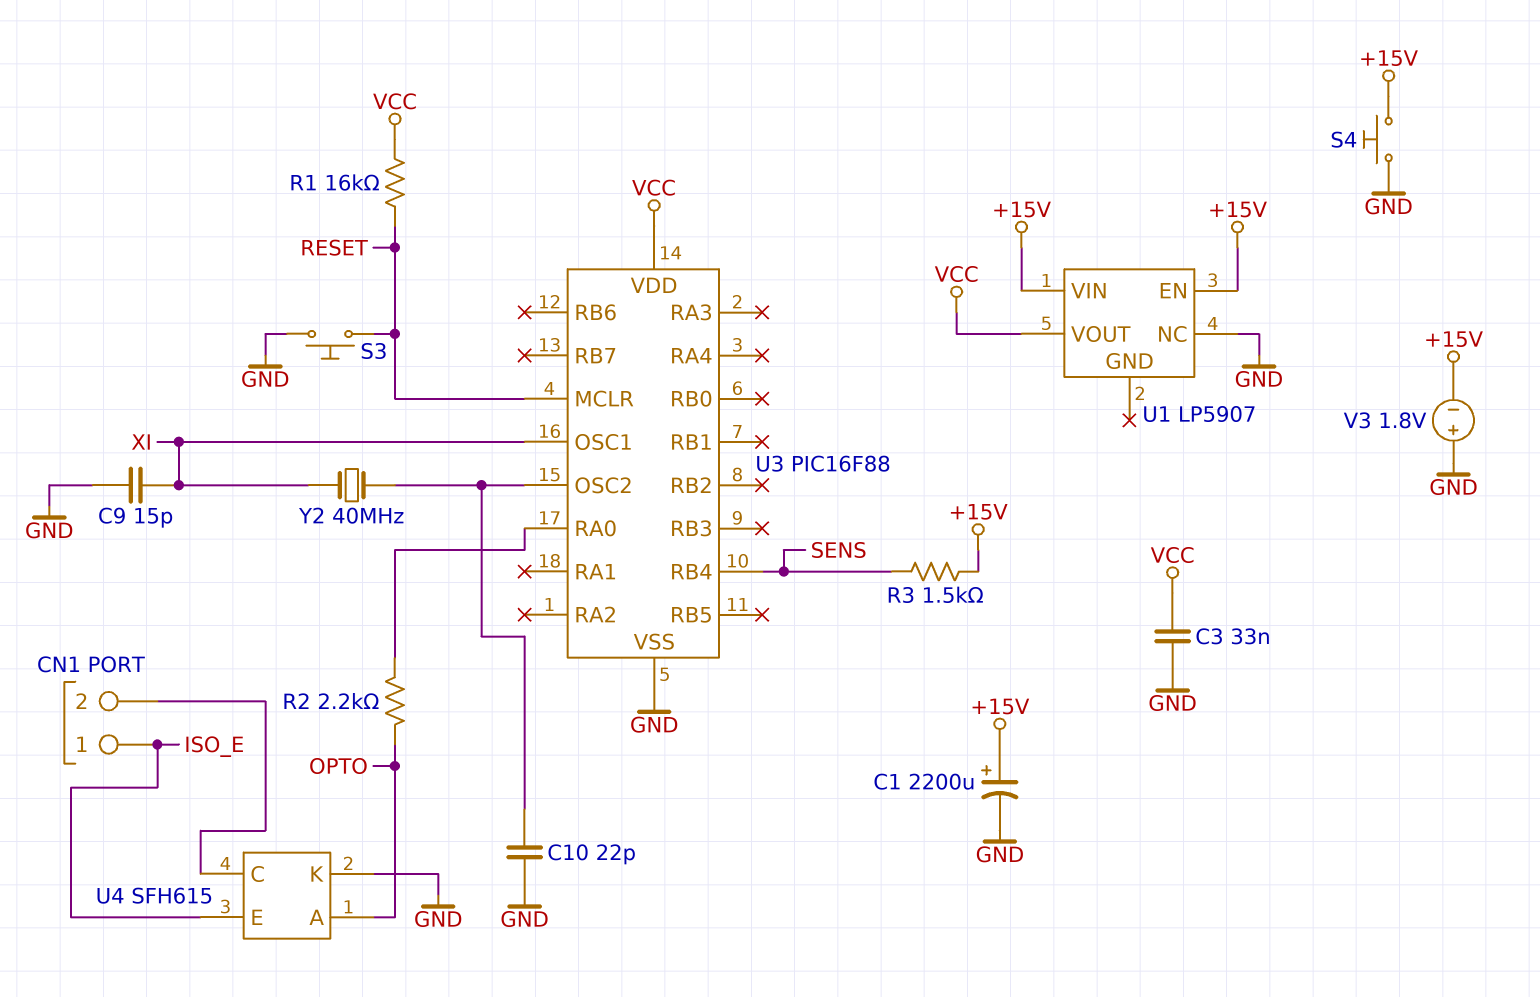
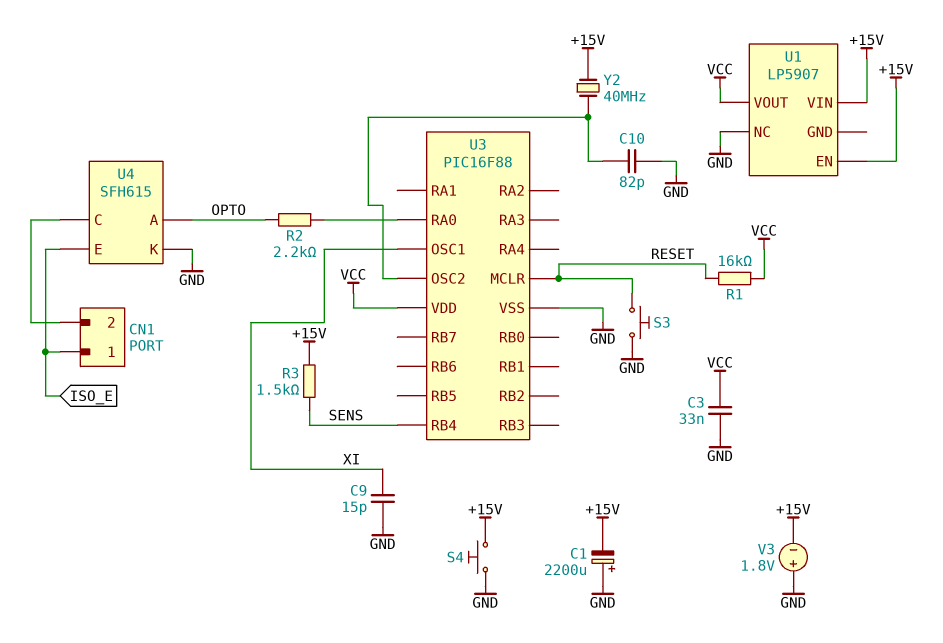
C1: 2200uF (plus +15V, minus GND) -> 2200uF (plus GND, minus +15V)
C10: 22pF (GND, U3/OSC2) -> 82pF (GND, U3/OSC2)
Y2: 40MHz (U3/OSC2, XI) -> 40MHz (+15V, U3/OSC2)

